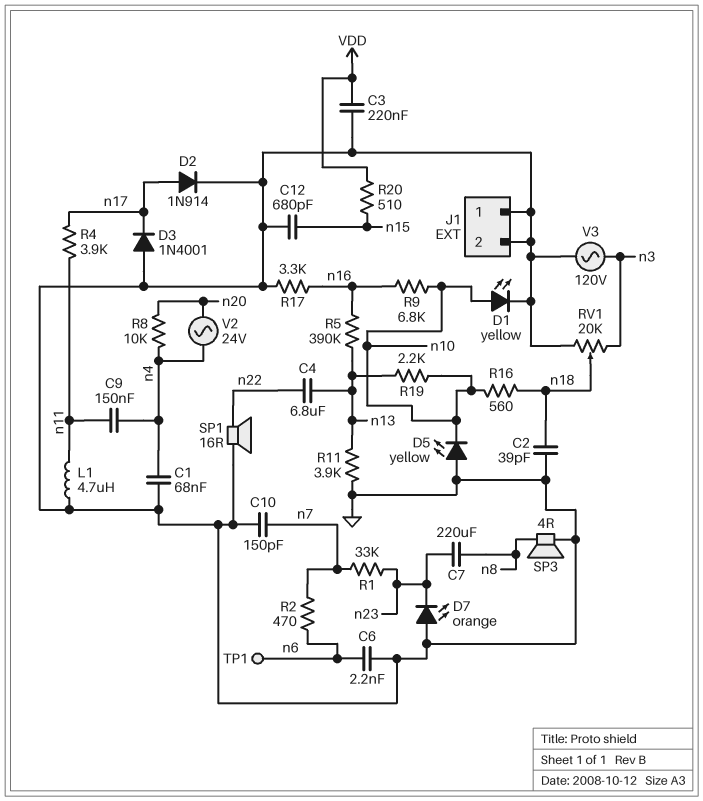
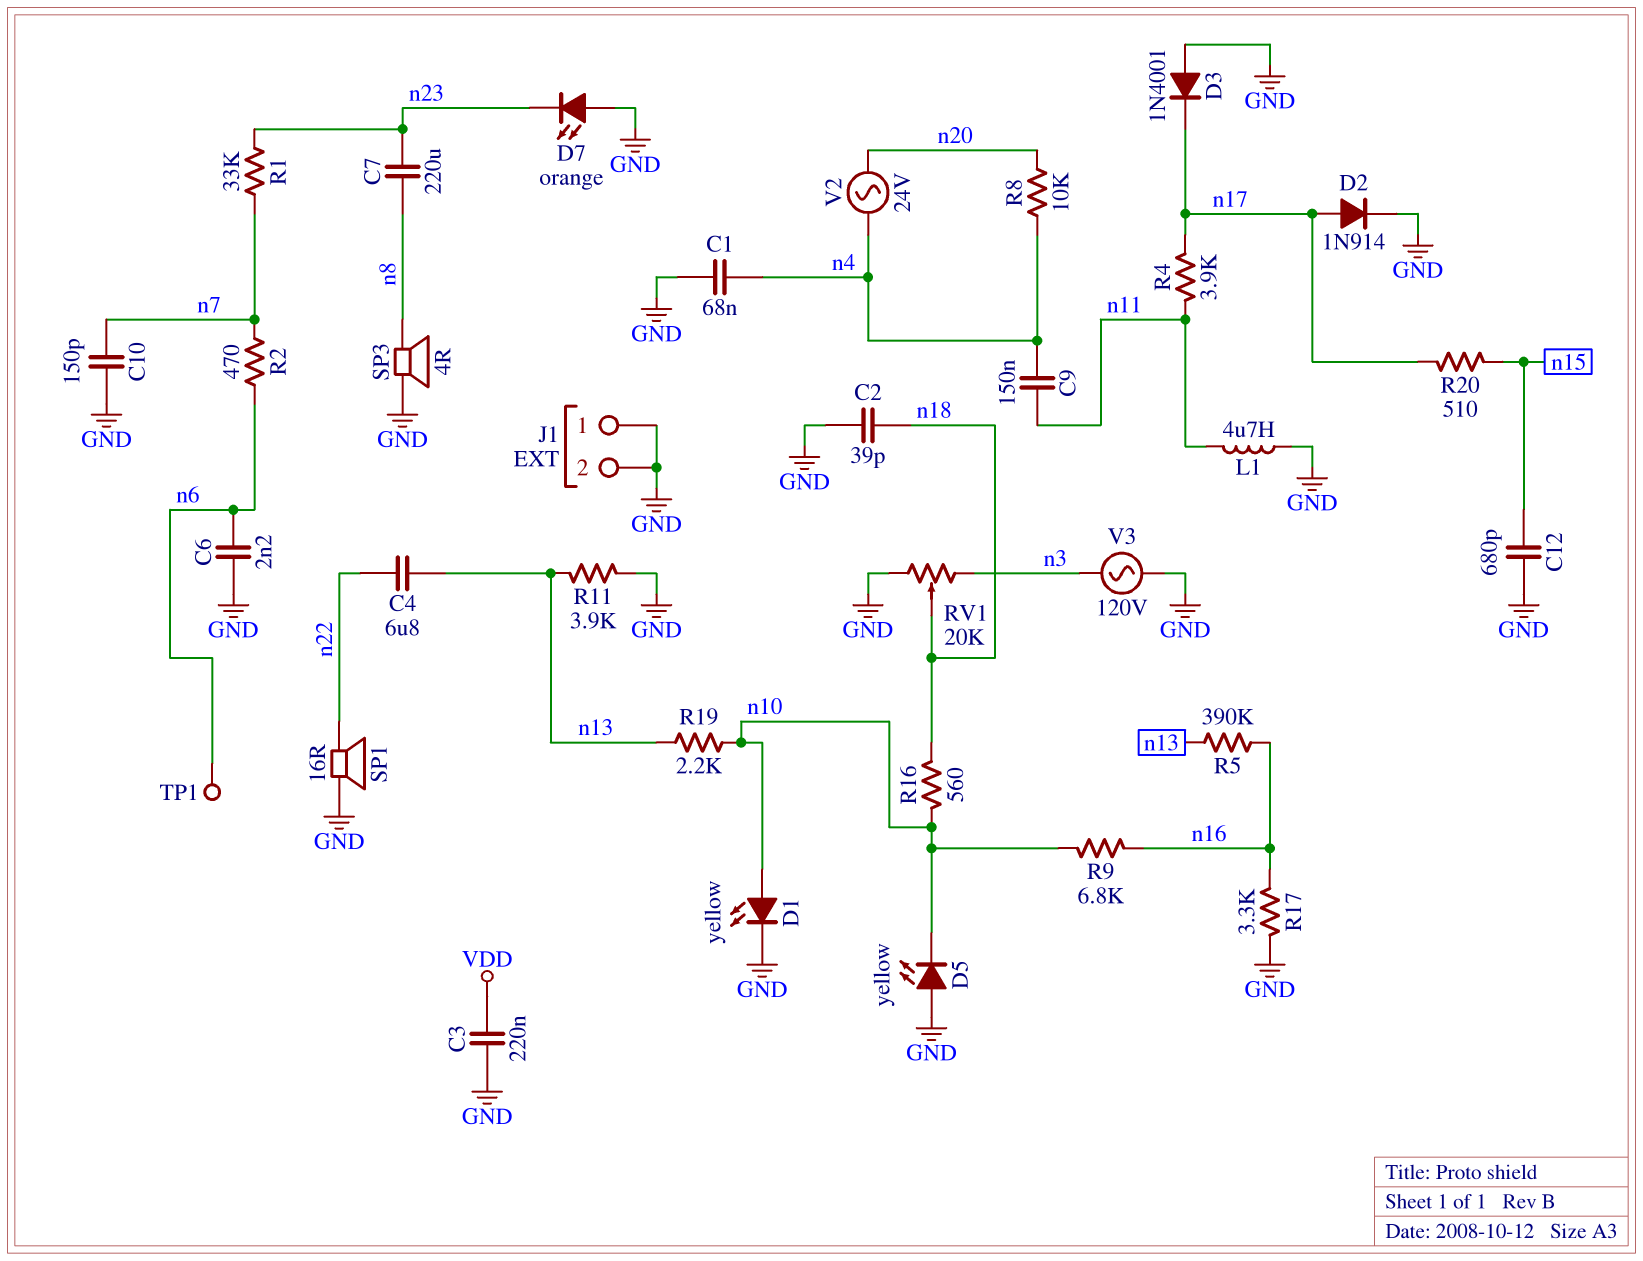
R20: 510 (VDD, n15) -> 510 (n15, n17)

